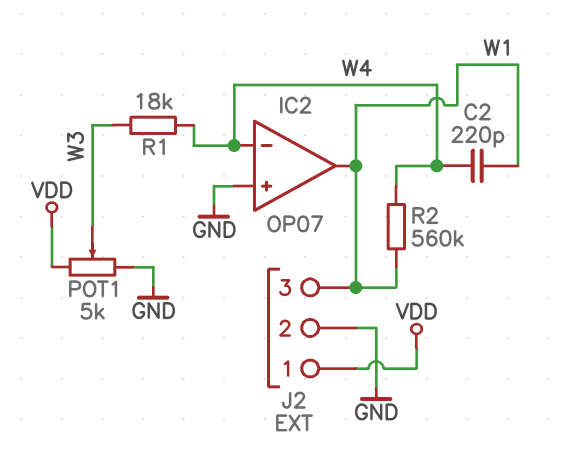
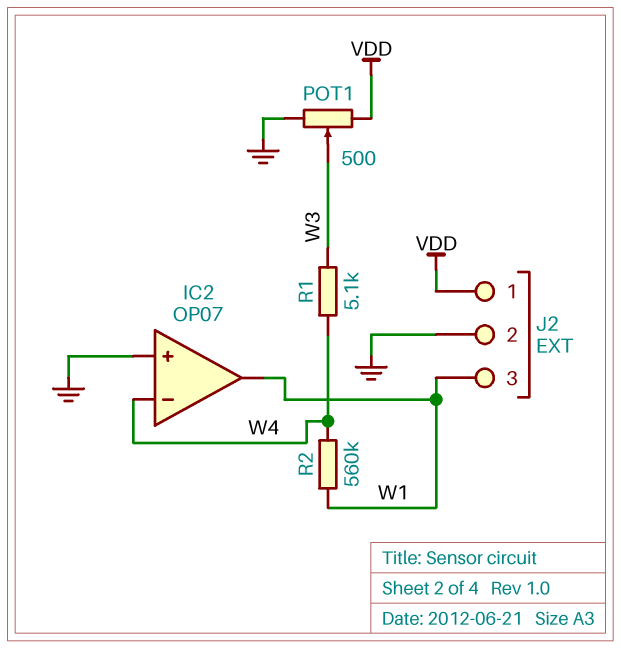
C2: 220pF (W1, W4) -> none
POT1: 5k (GND, VDD, wiper W3) -> 500 (GND, VDD, wiper W3)
R1: 18k (W3, W4) -> 5.1k (W3, W4)

